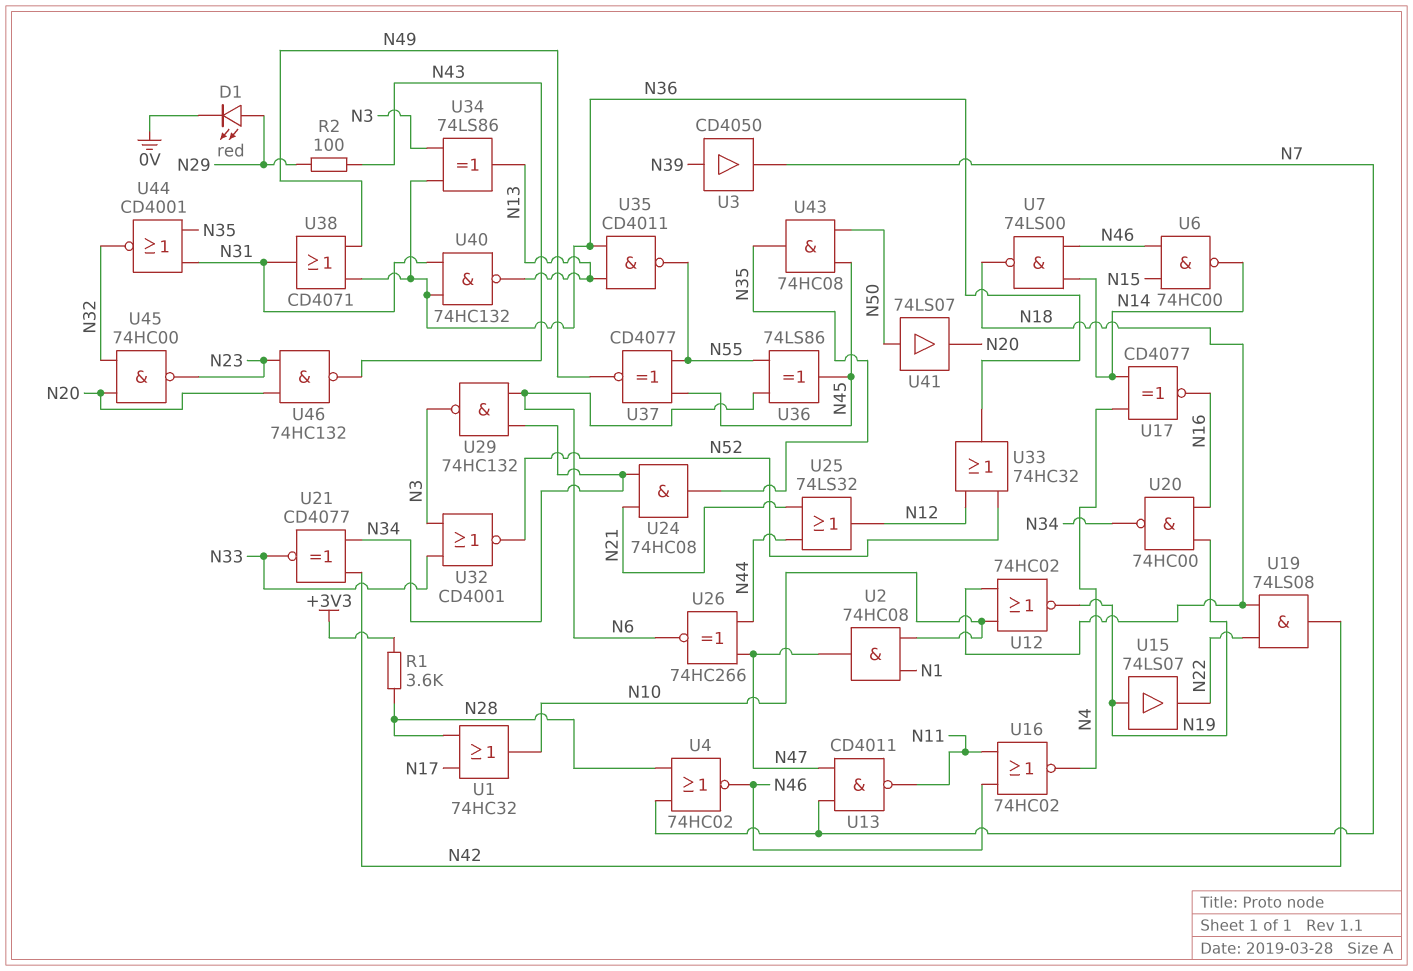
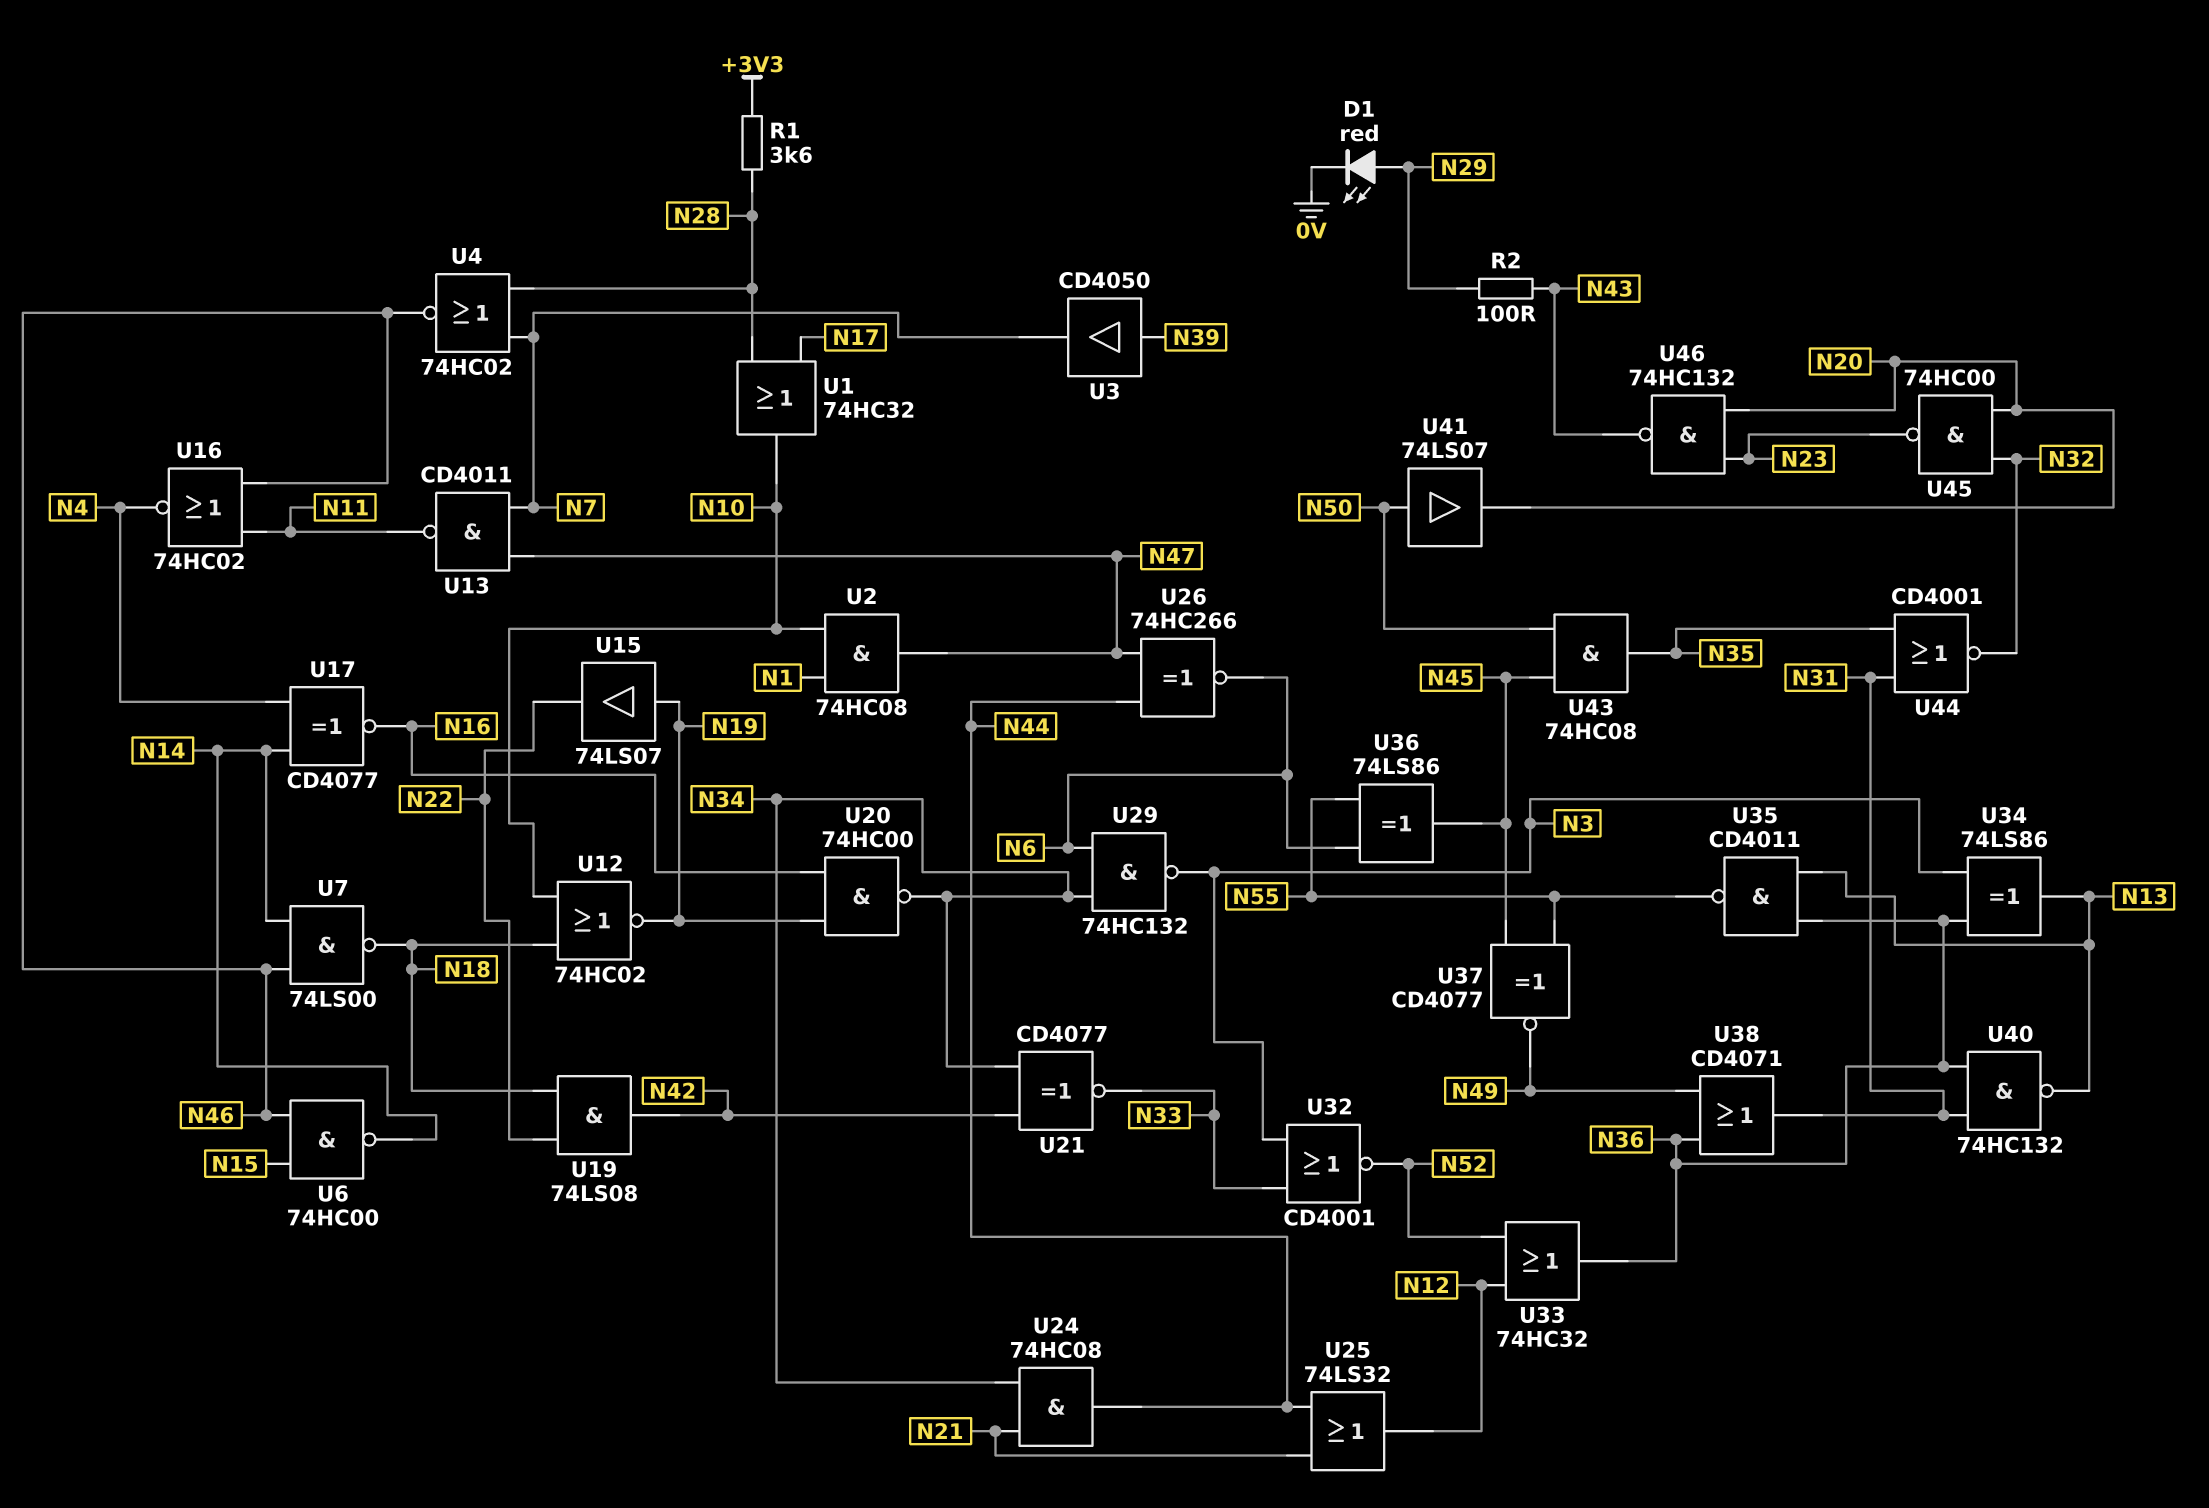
U24: AND 74HC08 (in N21, in N34, out N35) -> AND 74HC08 (in N21, in N34, out N44)

